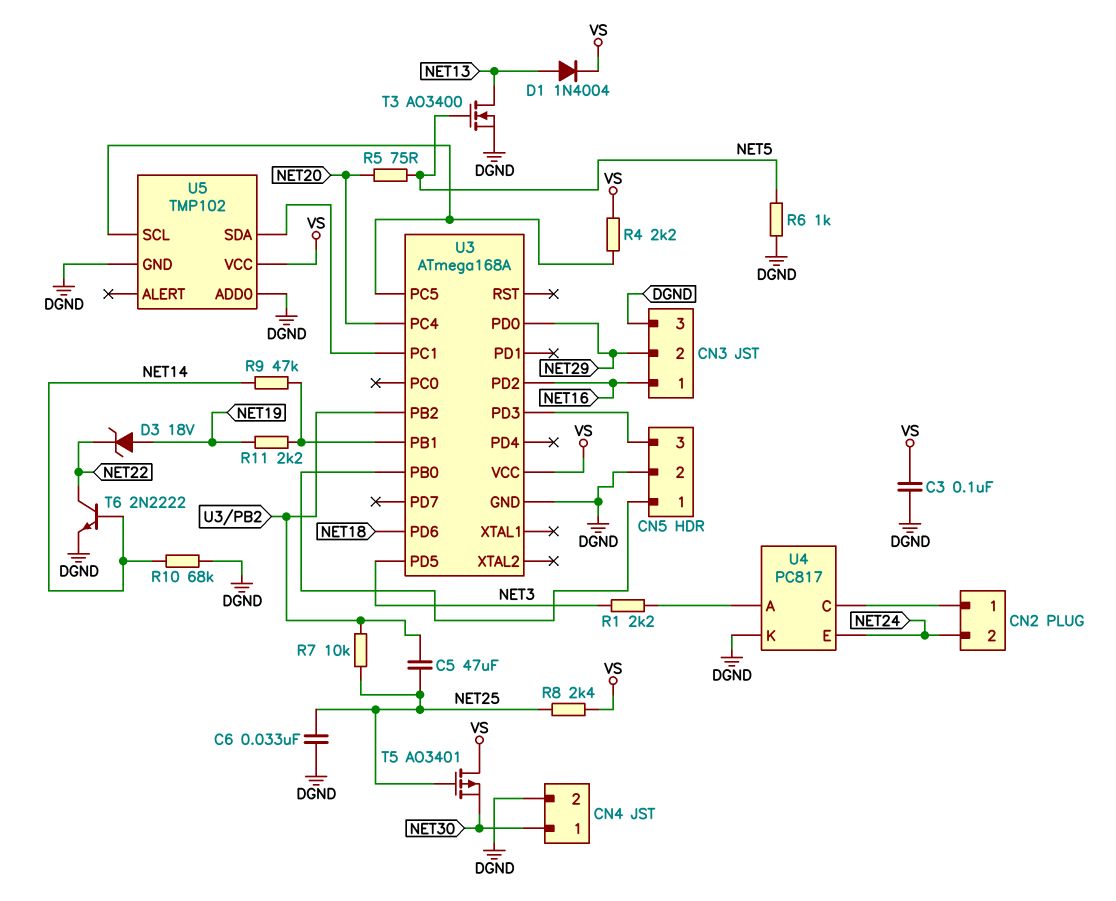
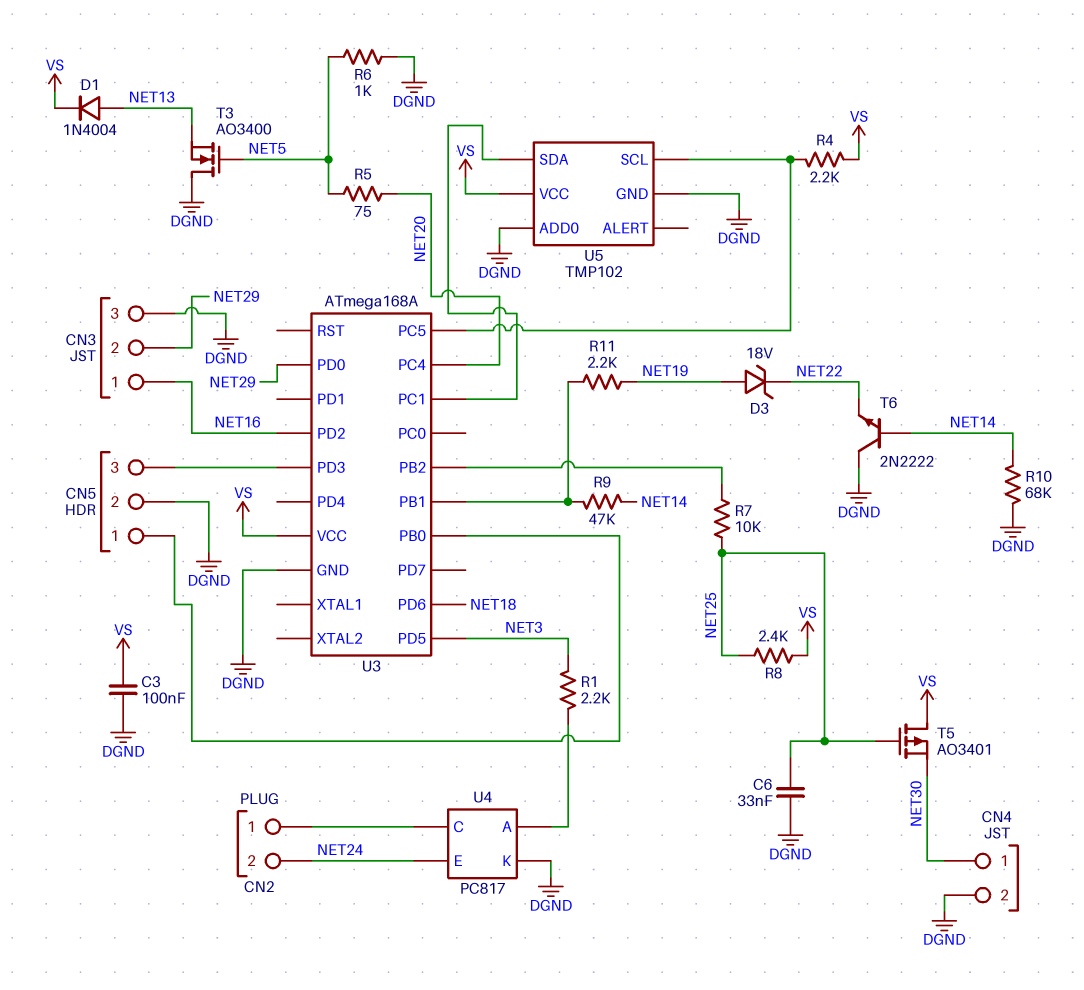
C5: 47uF (NET25, U3/PB2) -> none
T3: NMOS AO3400 (G NET5, D NET13, S DGND) -> NMOS AO3400 (G NET5, D DGND, S NET13)
T6: NPN 2N2222 (B NET14, C NET22, E DGND) -> NPN 2N2222 (B NET14, C DGND, E NET22)

